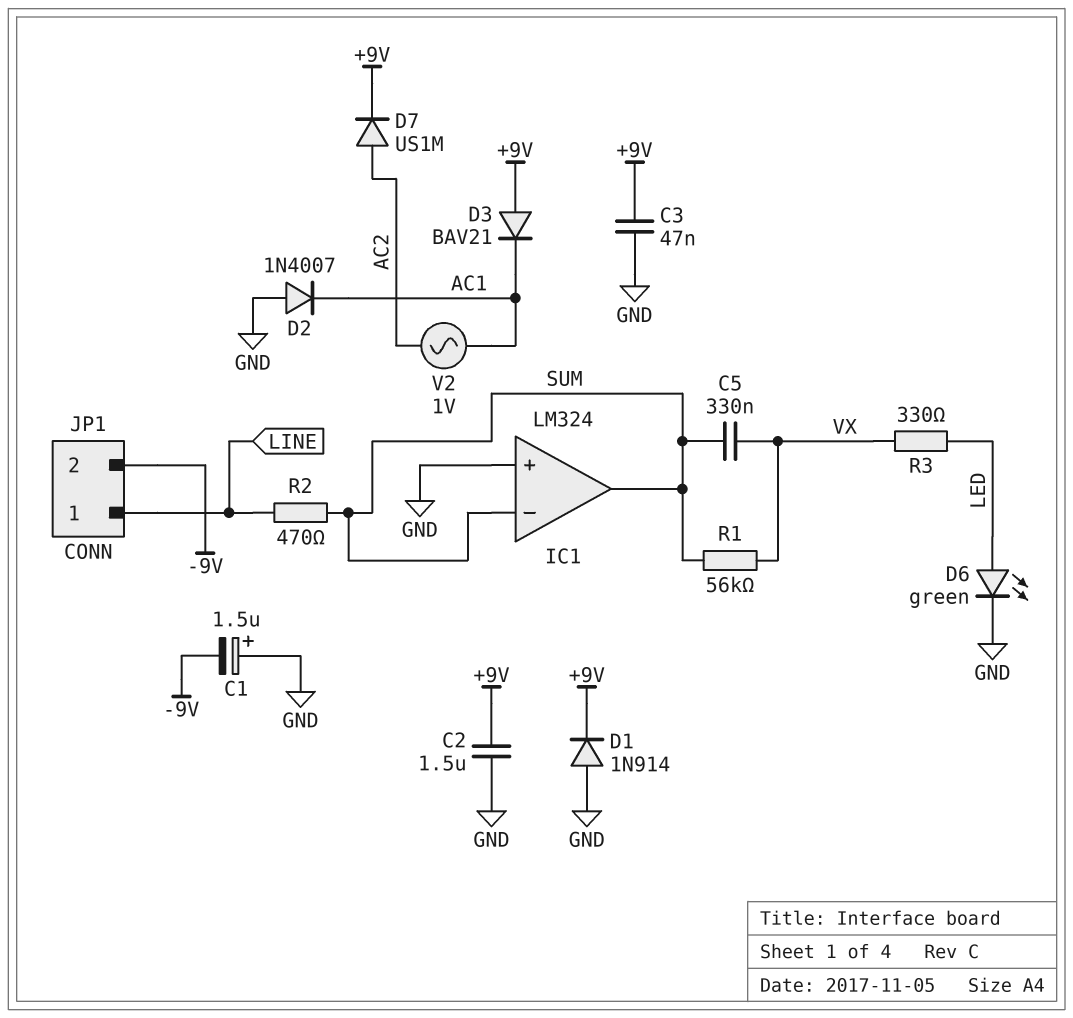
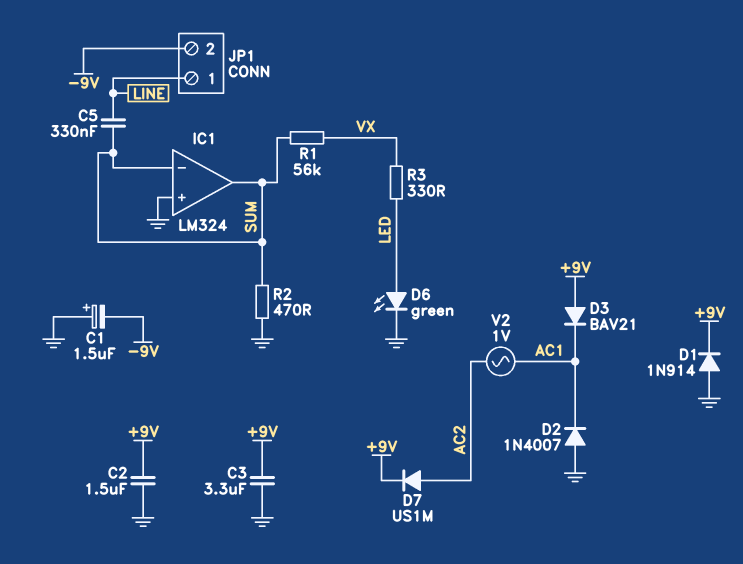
C3: 47nF (+9V, GND) -> 3.3uF (+9V, GND)
C5: 330nF (SUM, VX) -> 330nF (LINE, SUM)
R2: 470 (LINE, SUM) -> 470 (GND, SUM)

